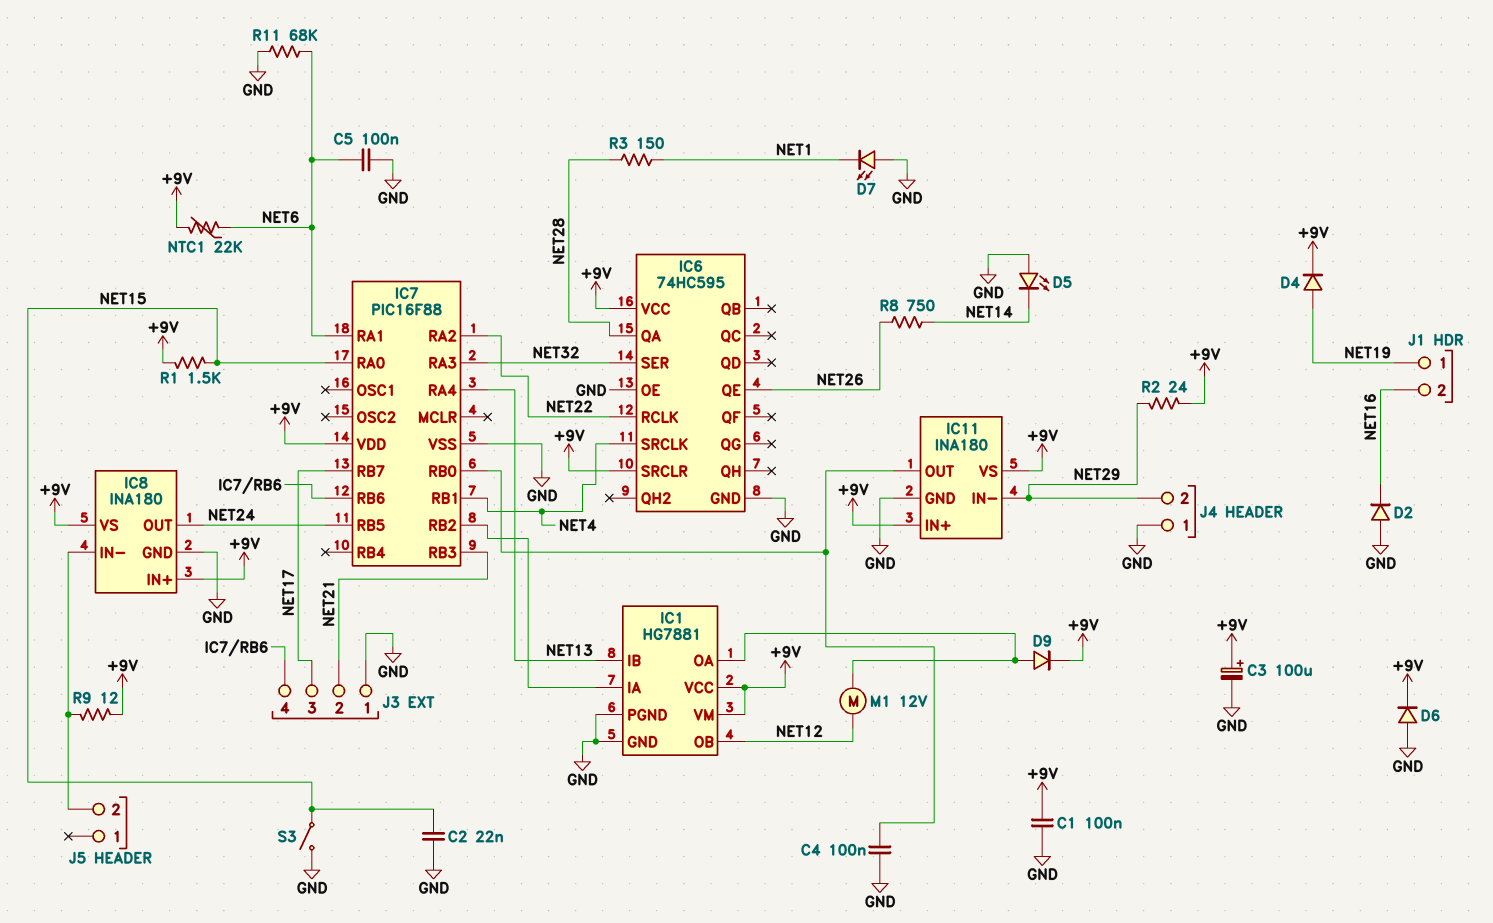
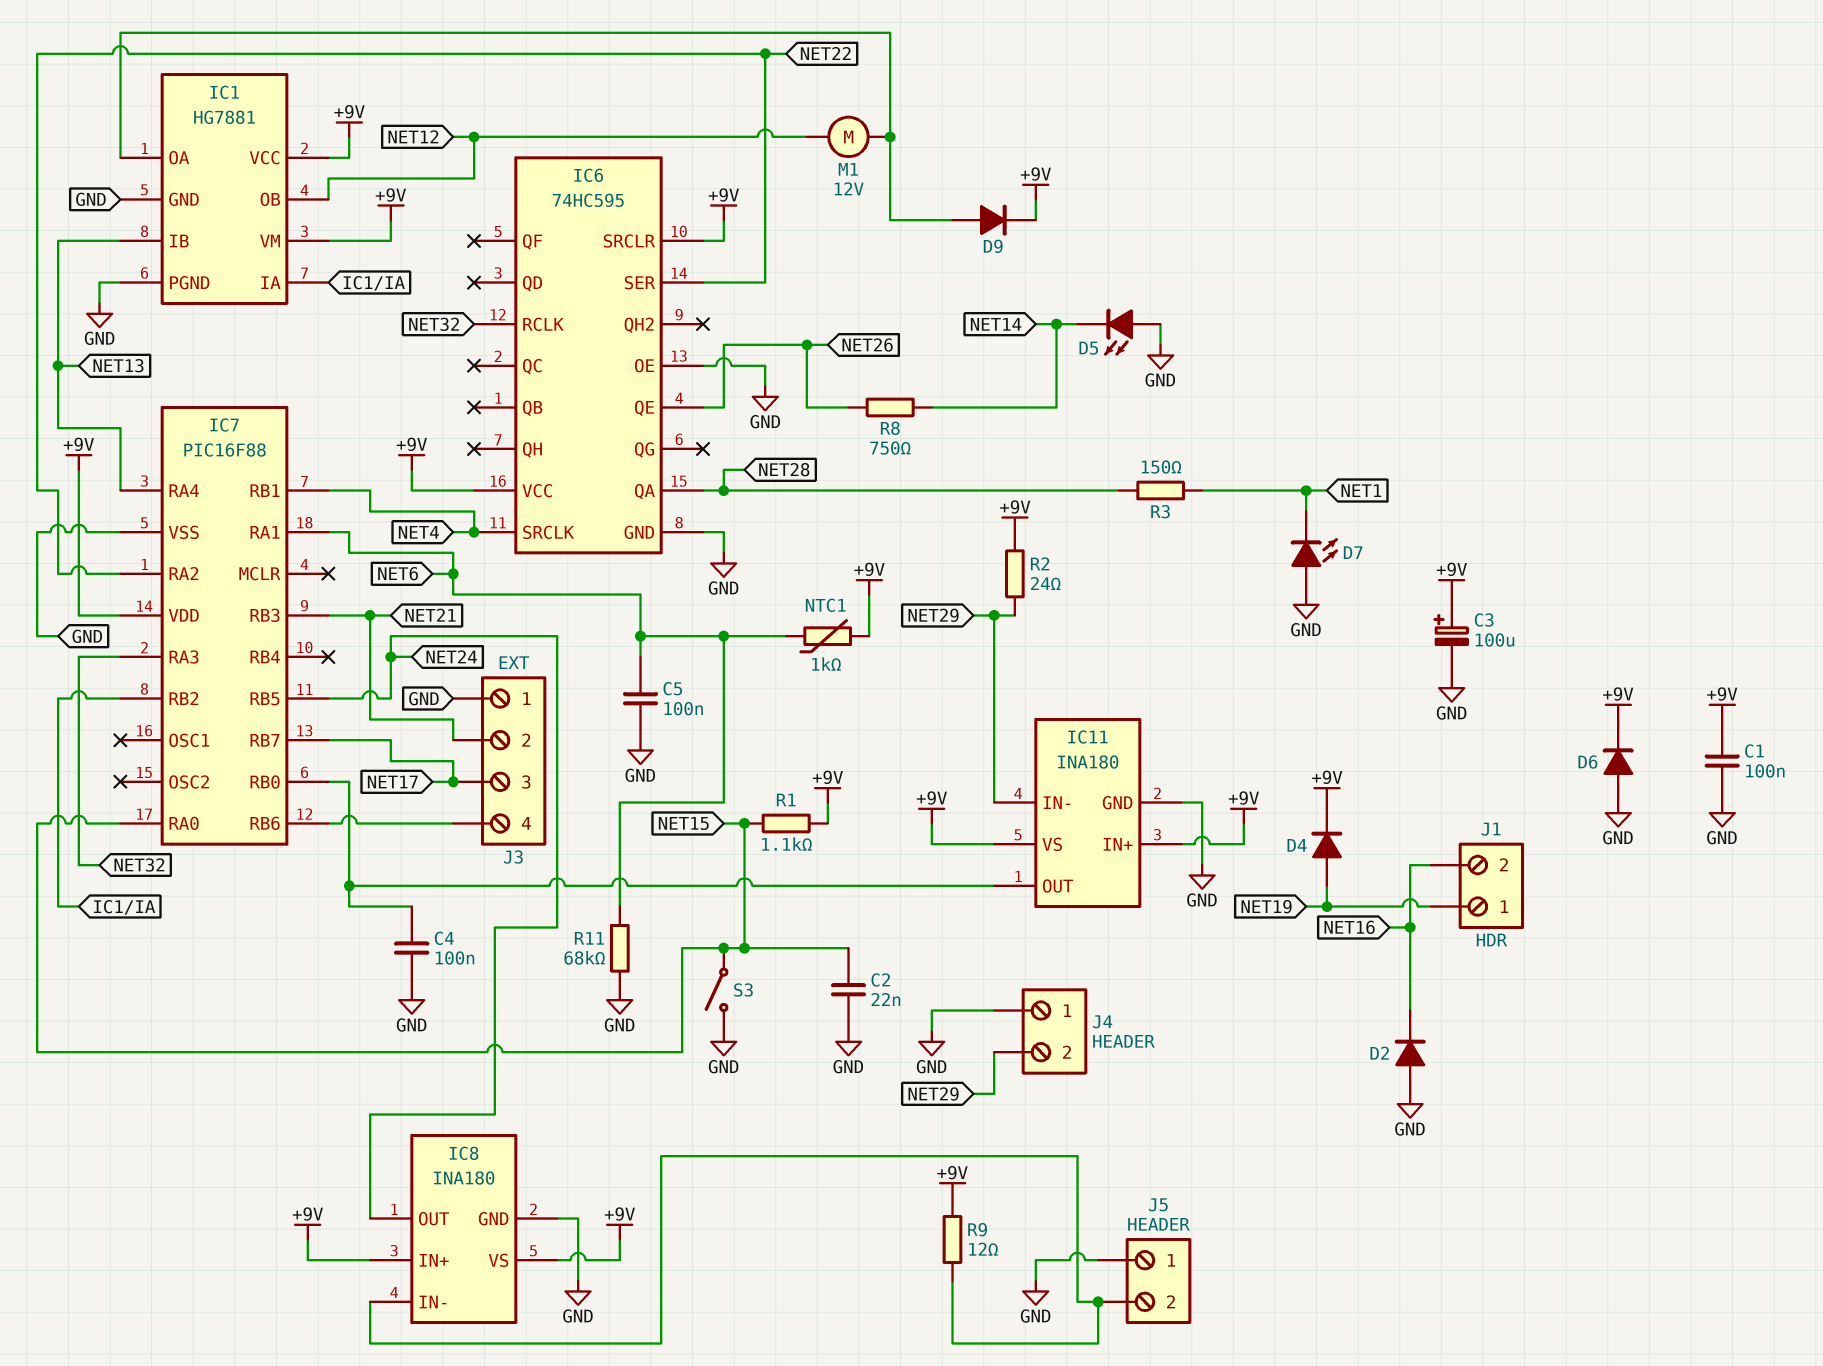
IC6 pin RCLK: NET22 -> NET32
IC6 pin SER: NET32 -> NET22
J5 pin 1: none -> GND
NTC1: 22k (+9V, NET6) -> 1k (+9V, NET6)
R1: 1.5k (+9V, NET15) -> 1.1k (+9V, NET15)

